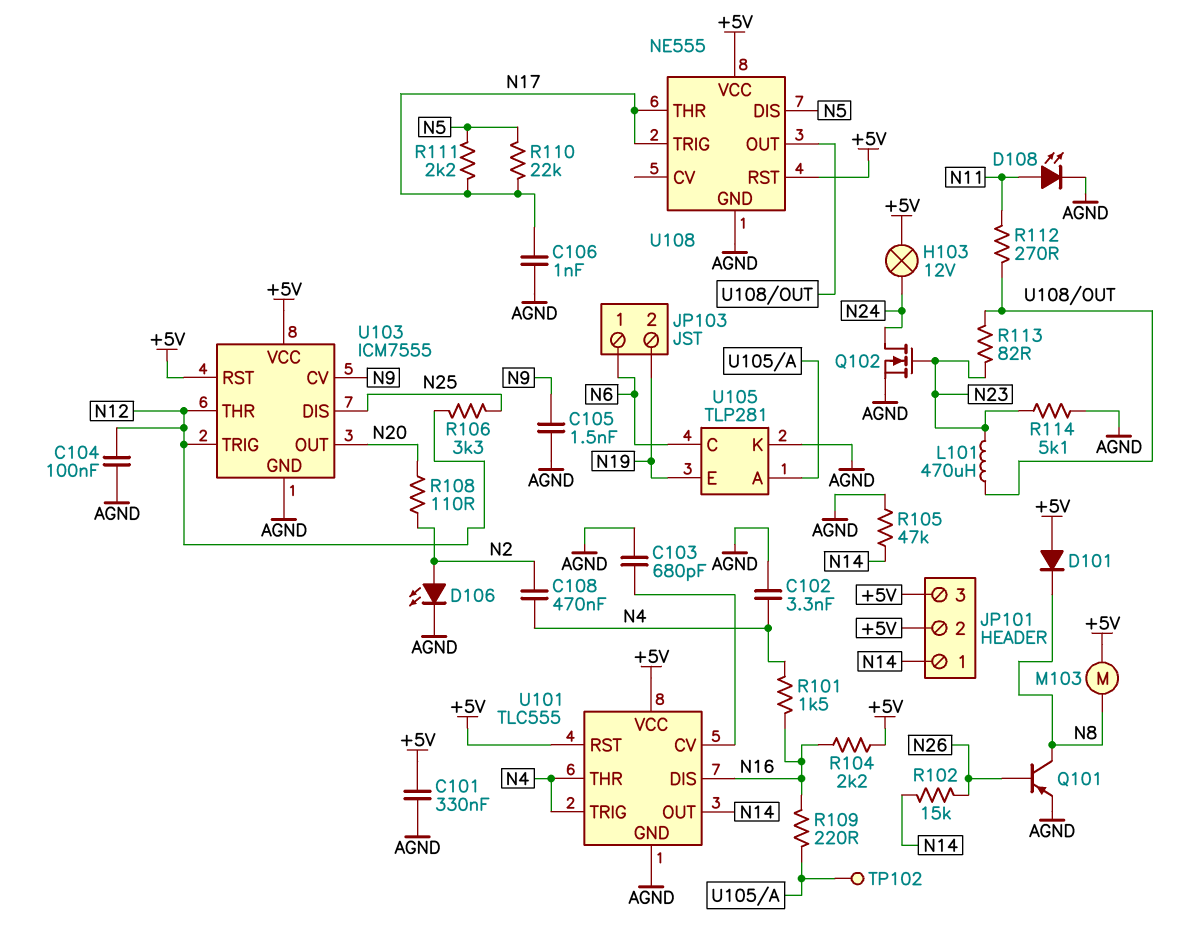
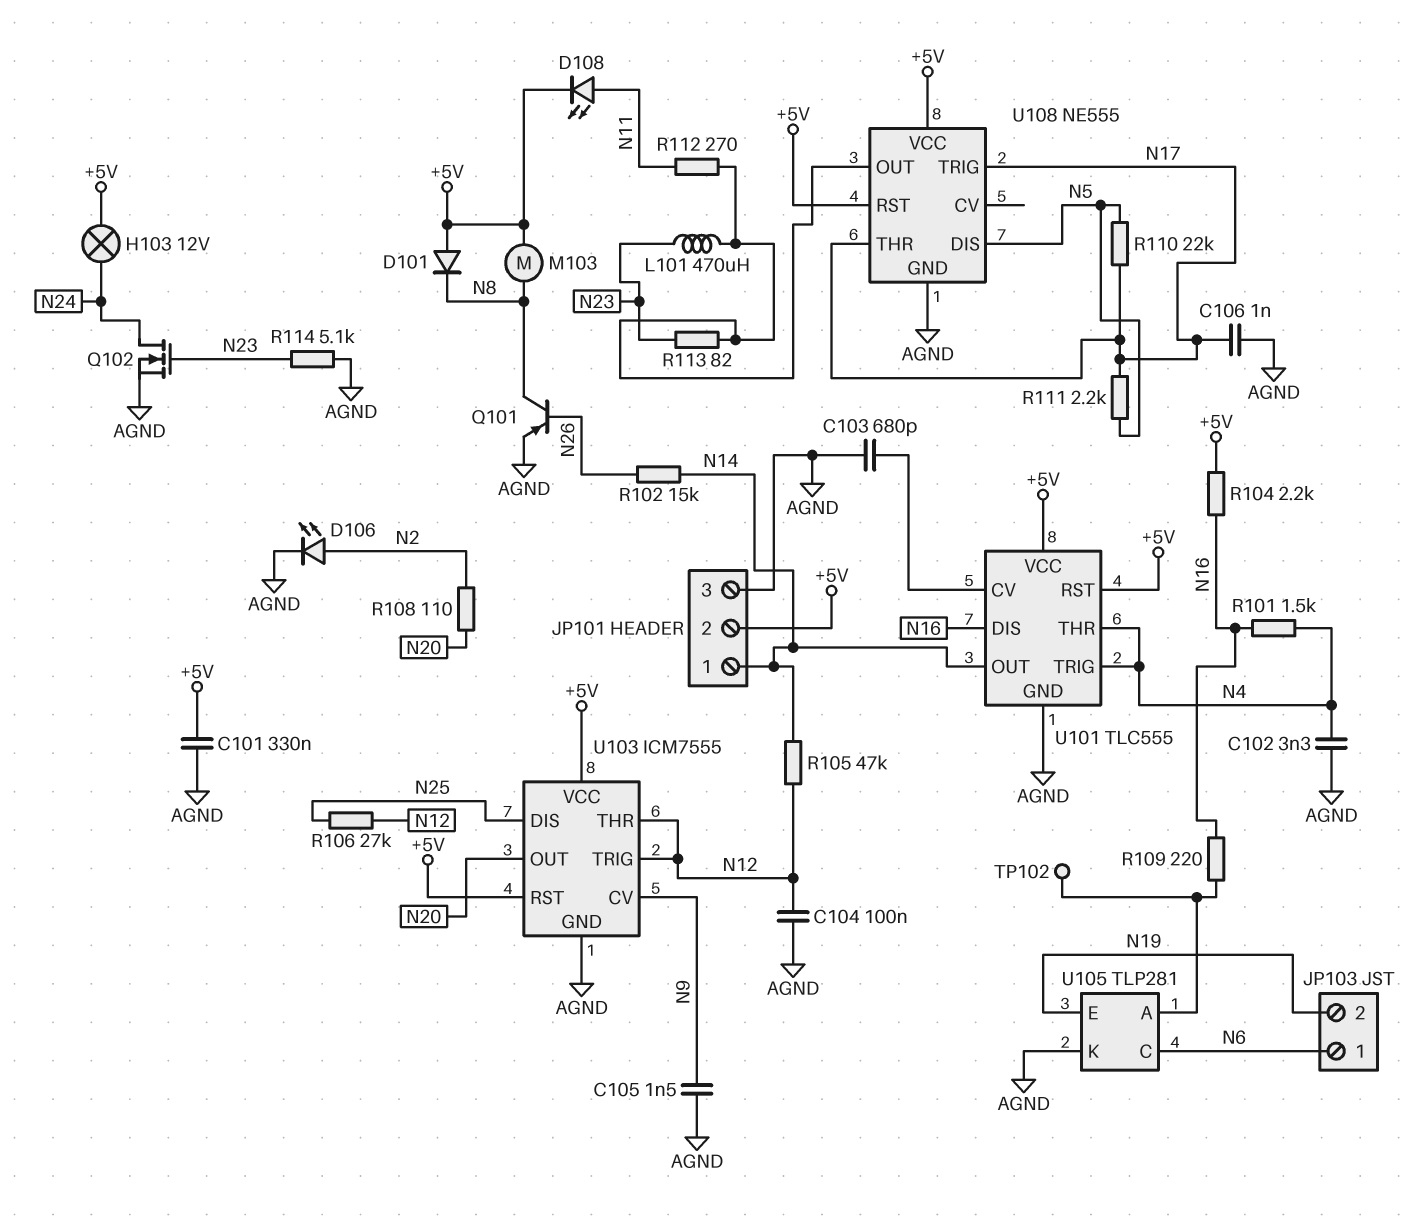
C108: 470nF (N2, N4) -> none
D108: LED (A N11, K AGND) -> LED (A N11, K +5V)
JP101 pin 3: +5V -> AGND
R105: 47k (AGND, N14) -> 47k (N12, N14)
R106: 3.3k (N12, N25) -> 27k (N12, N25)

